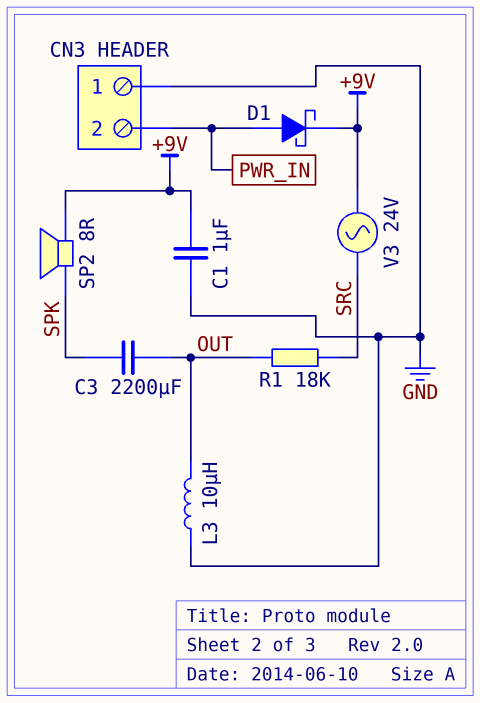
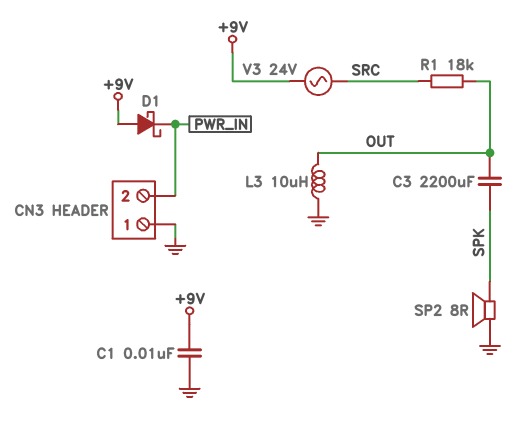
C1: 1uF (+9V, GND) -> 10nF (+9V, GND)
D1: schottky (A PWR_IN, K +9V) -> schottky (A +9V, K PWR_IN)
SP2: speaker 8R (+9V, SPK) -> speaker 8R (GND, SPK)

